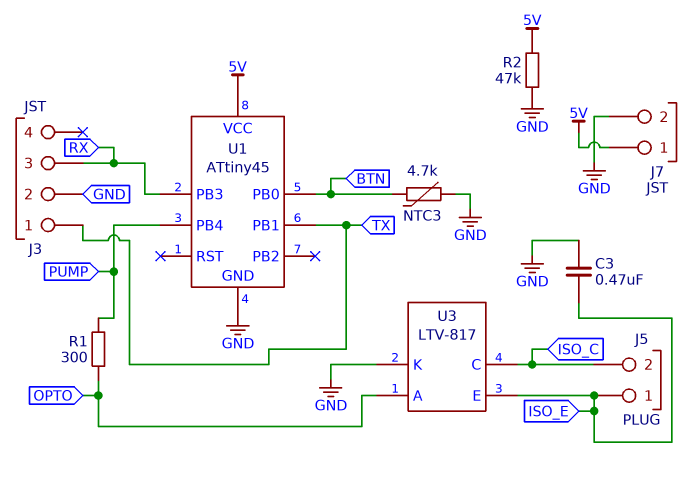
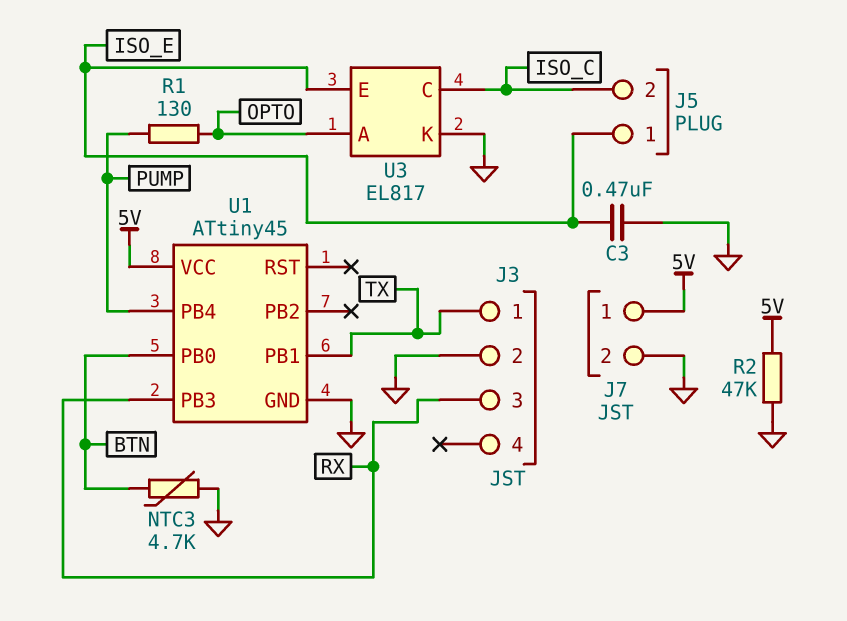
R1: 300 (OPTO, PUMP) -> 130 (OPTO, PUMP)
U3: LTV-817 -> EL817

